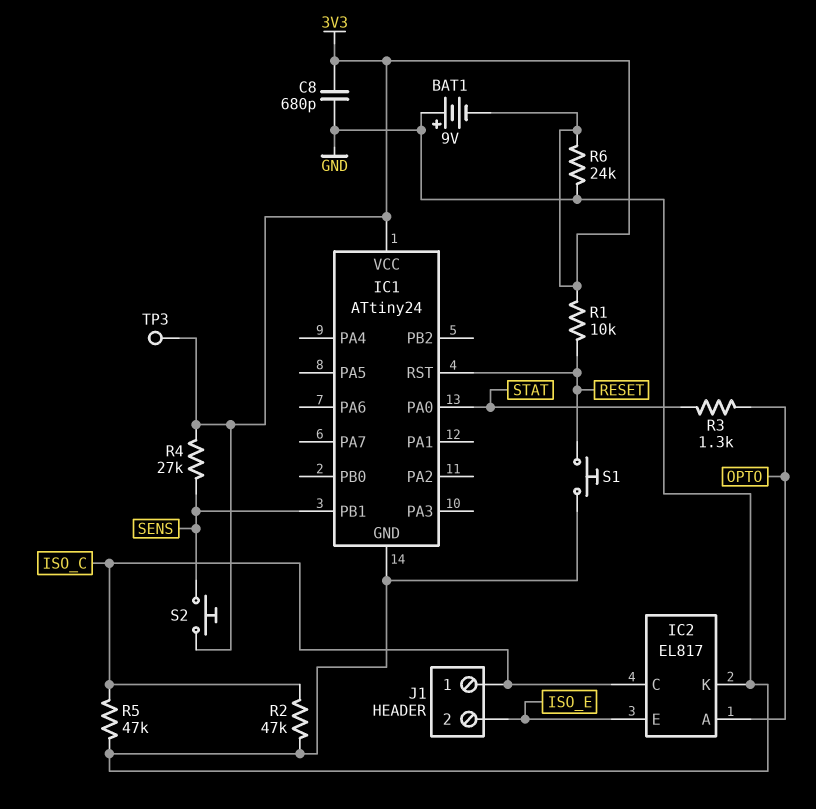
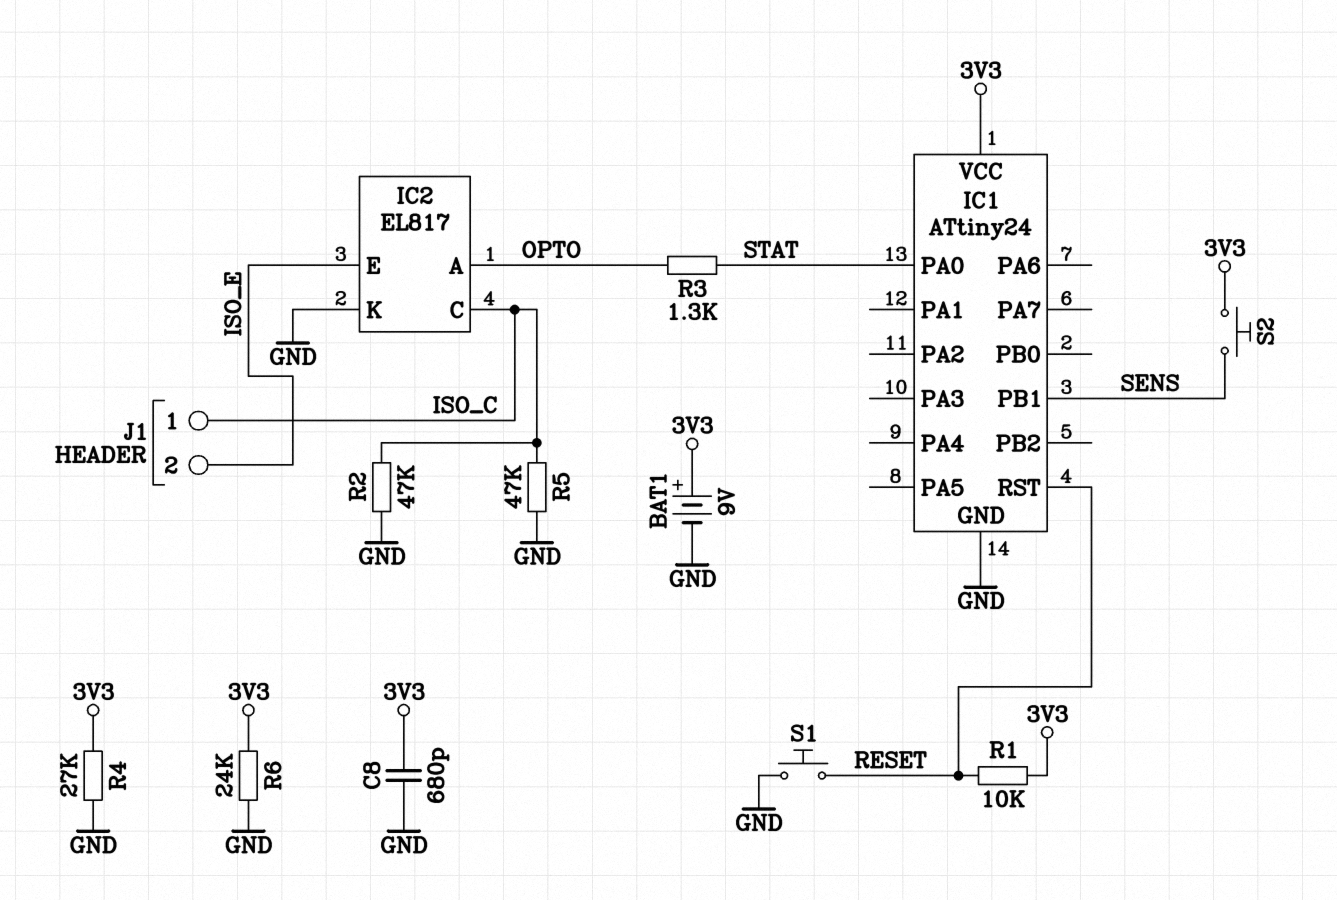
BAT1: 9V (plus GND, minus 3V3) -> 9V (plus 3V3, minus GND)
R4: 27k (3V3, SENS) -> 27k (3V3, GND)
TP3: test point (3V3) -> none

